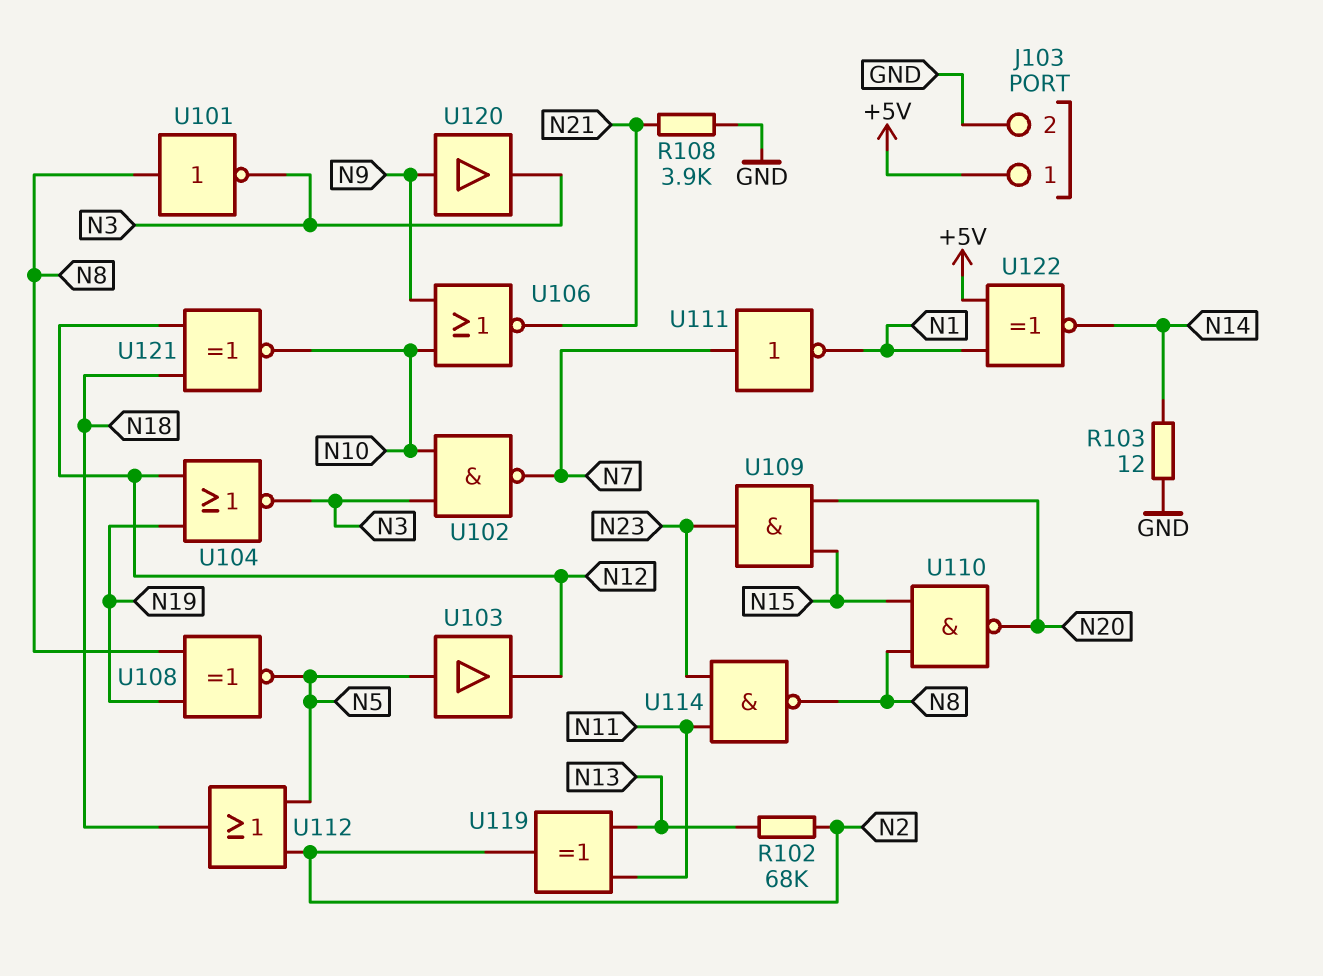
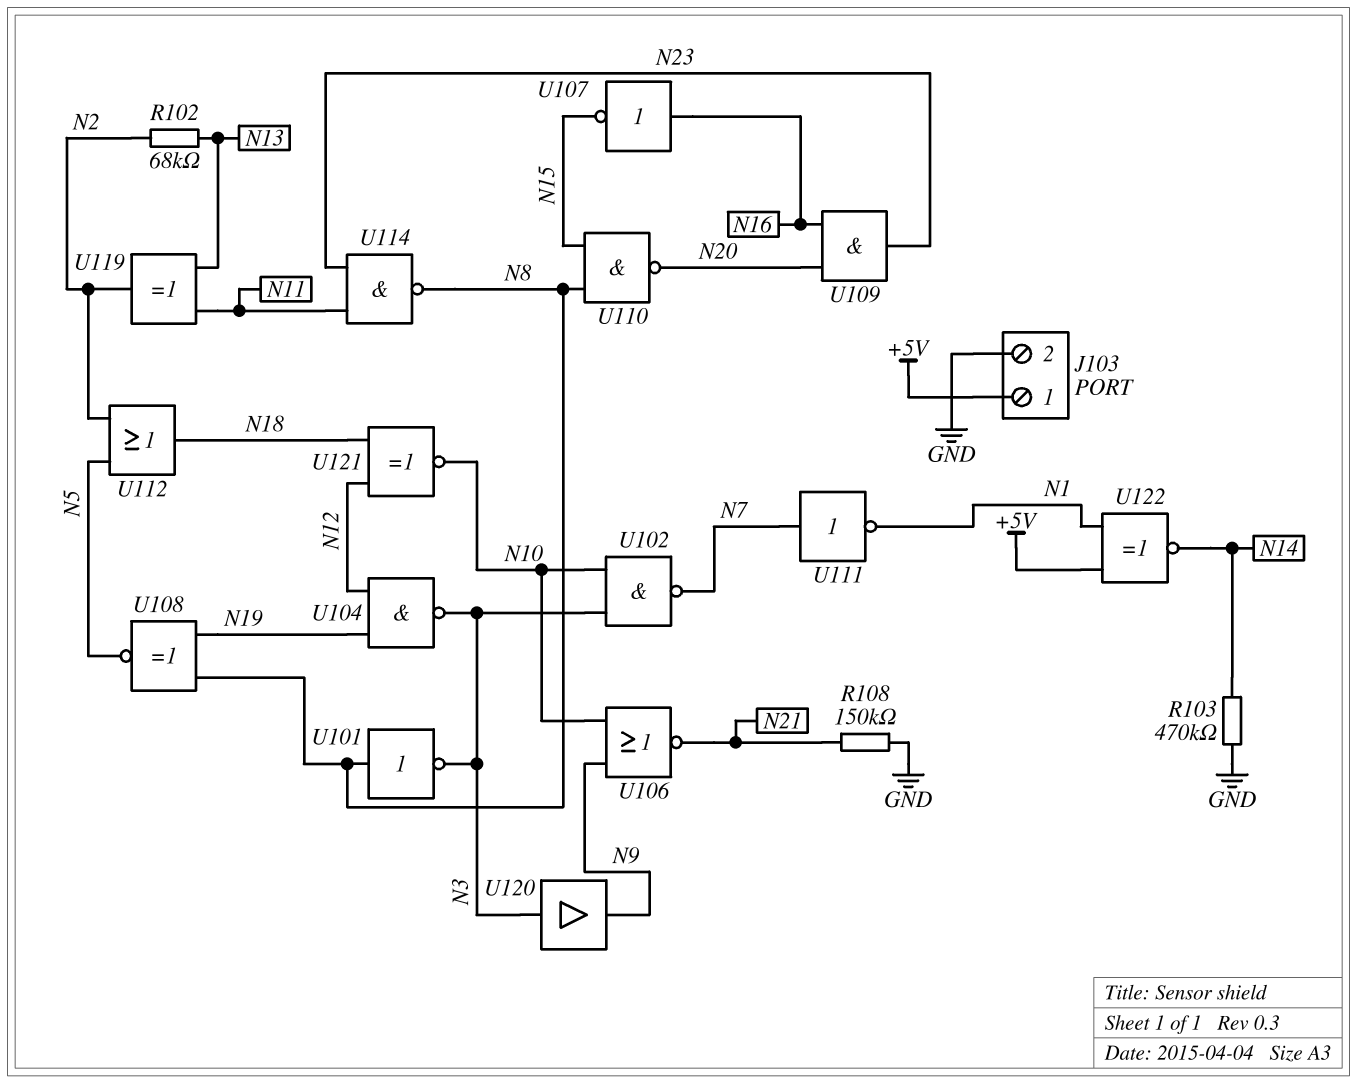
R103: 12 (GND, N14) -> 470k (GND, N14)
R108: 3.9k (GND, N21) -> 150k (GND, N21)
U103: buffer (in N5, out N12) -> none
U104: NOR (in N12, in N19, out N3) -> NAND (in N12, in N19, out N3)
U107: none -> NOT (in N16, out N15)
U109: AND (in N15, in N20, out N23) -> AND (in N16, in N20, out N23)
U120: buffer (in N9, out N3) -> buffer (in N3, out N9)

